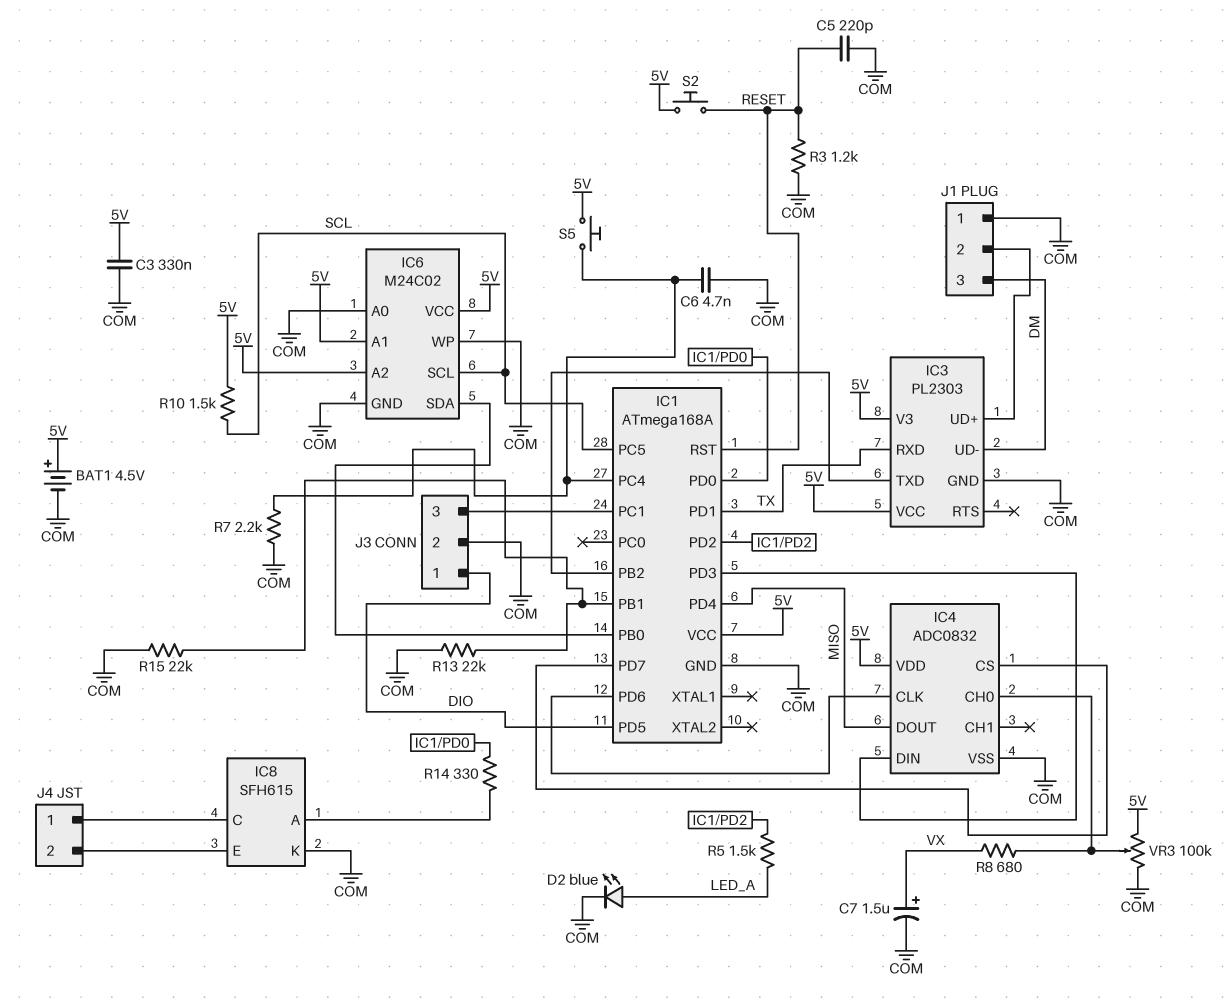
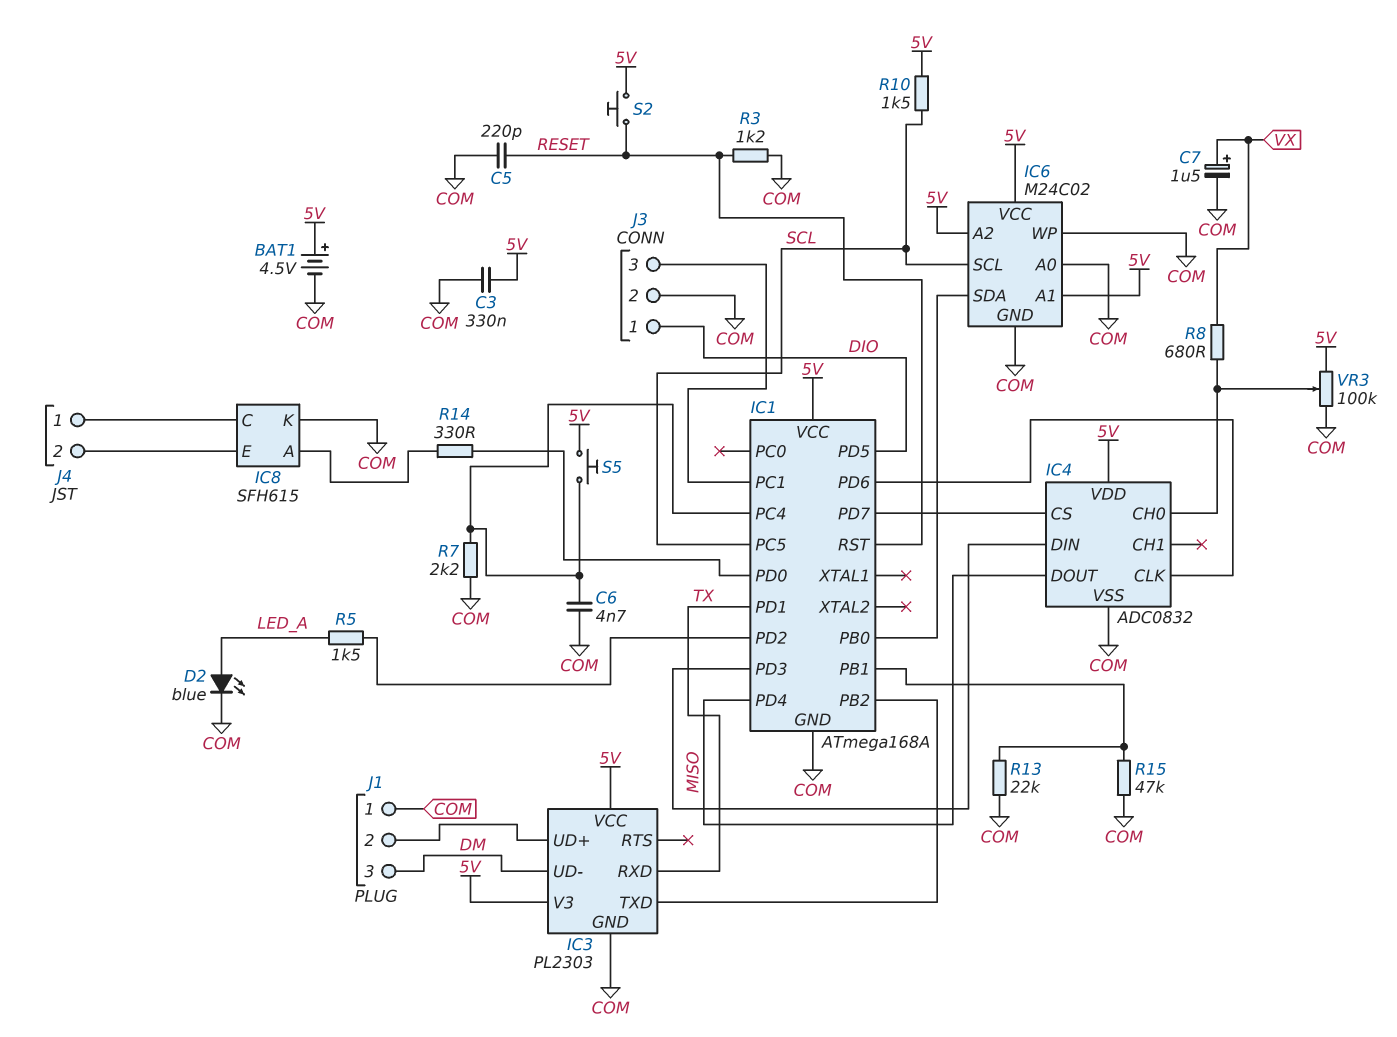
R15: 22k (COM, IC1/PB1) -> 47k (COM, IC1/PB1)

